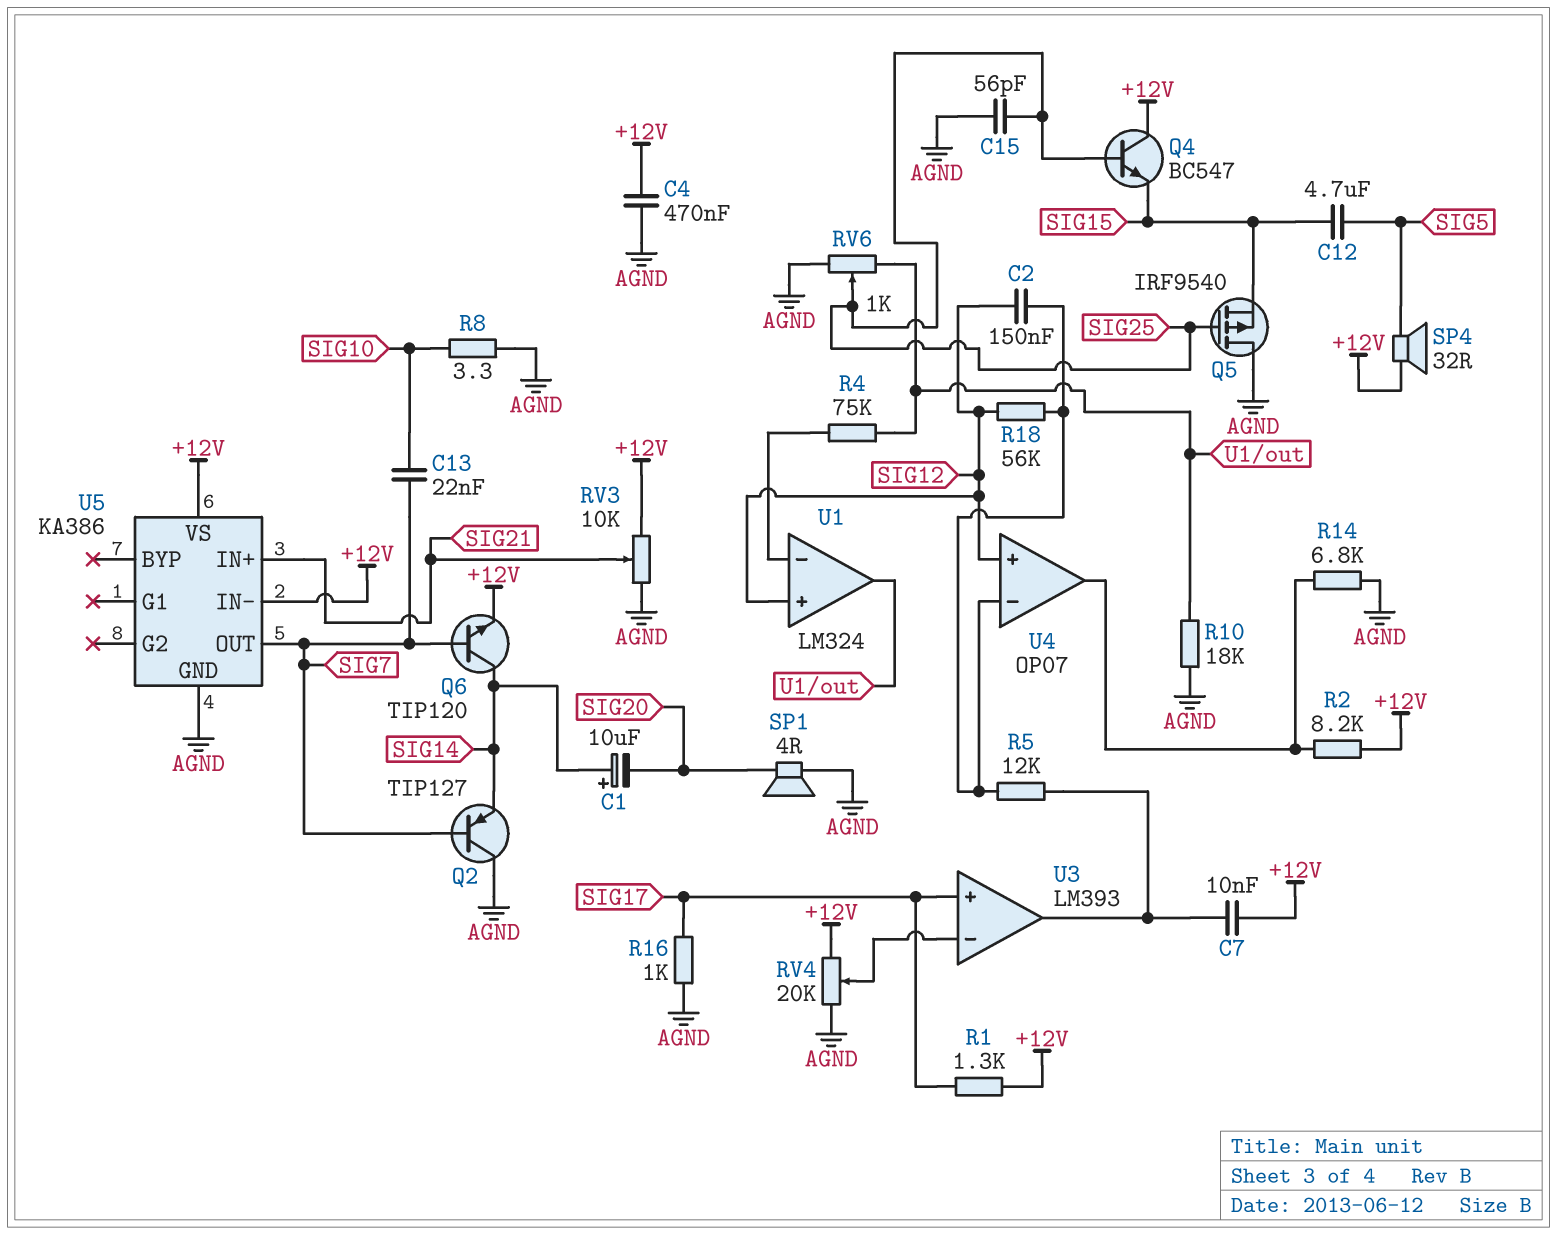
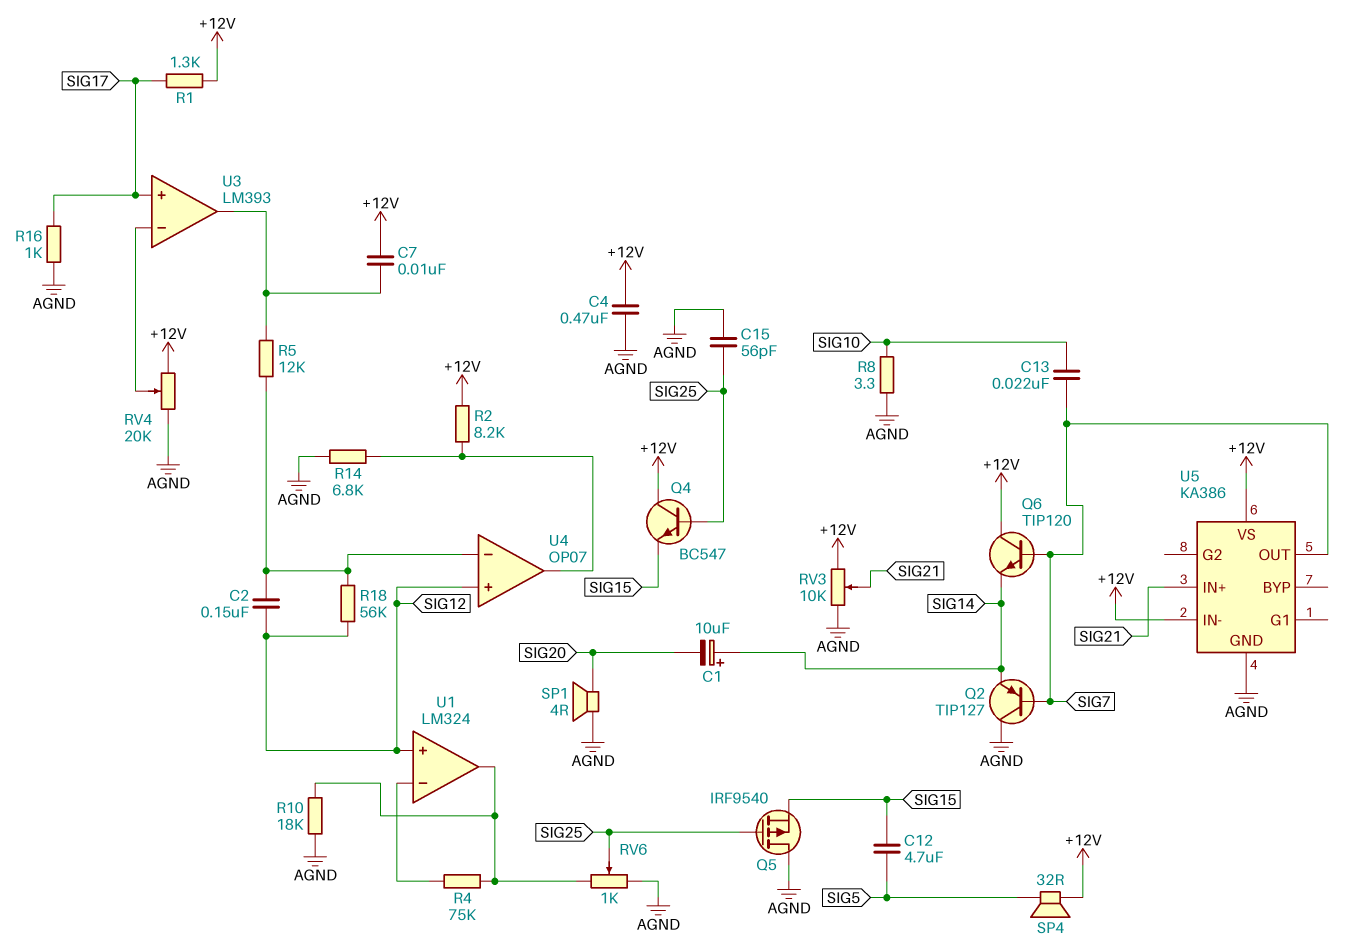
Q6: NPN TIP120 (B SIG7, C SIG14, E +12V) -> NPN TIP120 (B SIG7, C +12V, E SIG14)

